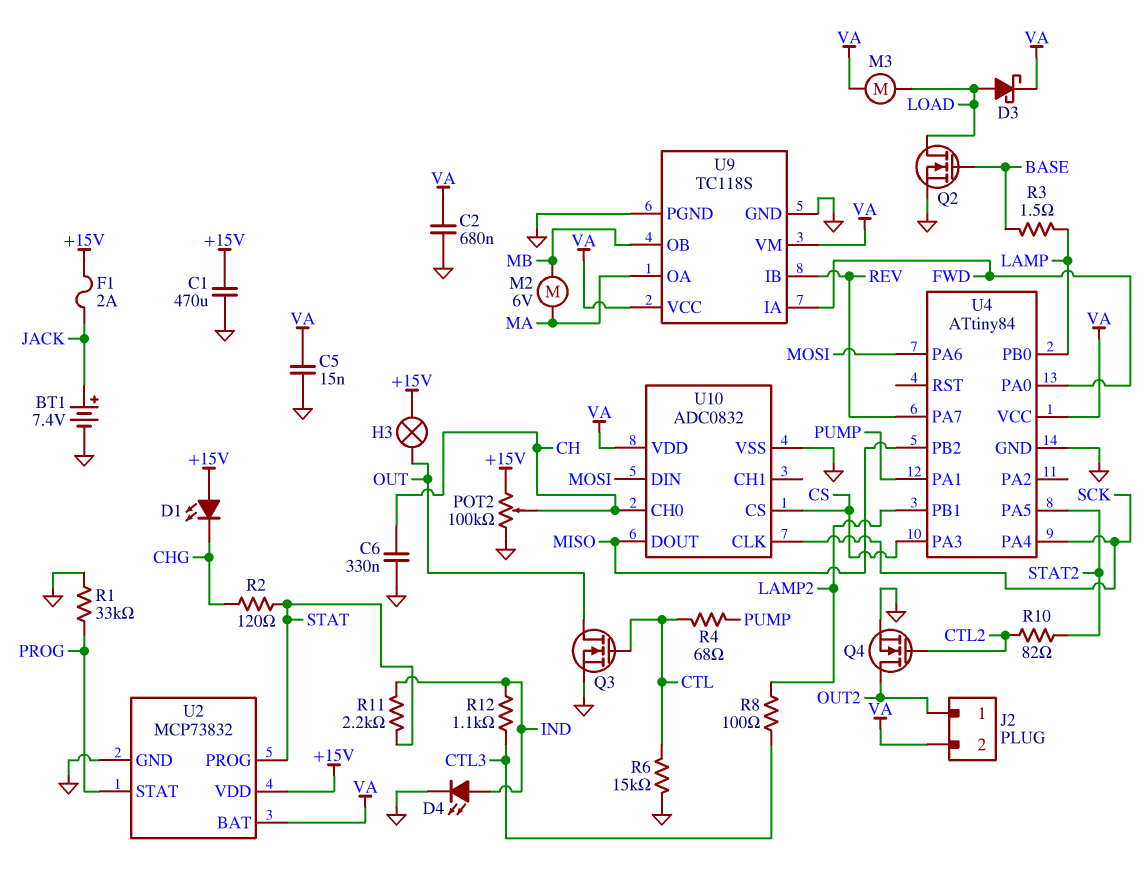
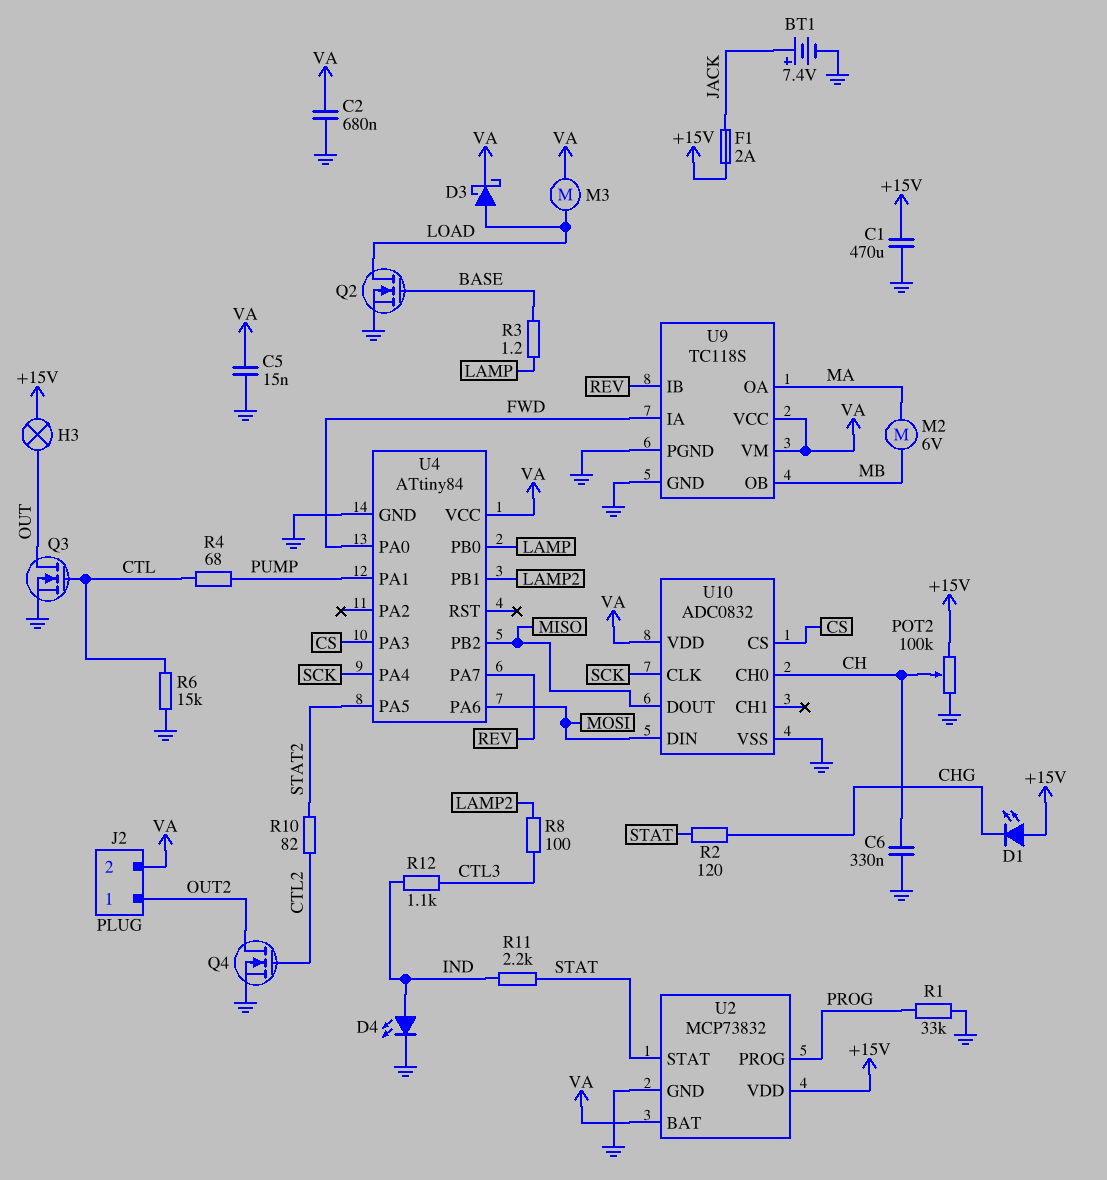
R3: 1.5 (BASE, LAMP) -> 1.2 (BASE, LAMP)
U2 pin PROG: STAT -> PROG
U2 pin STAT: PROG -> STAT

